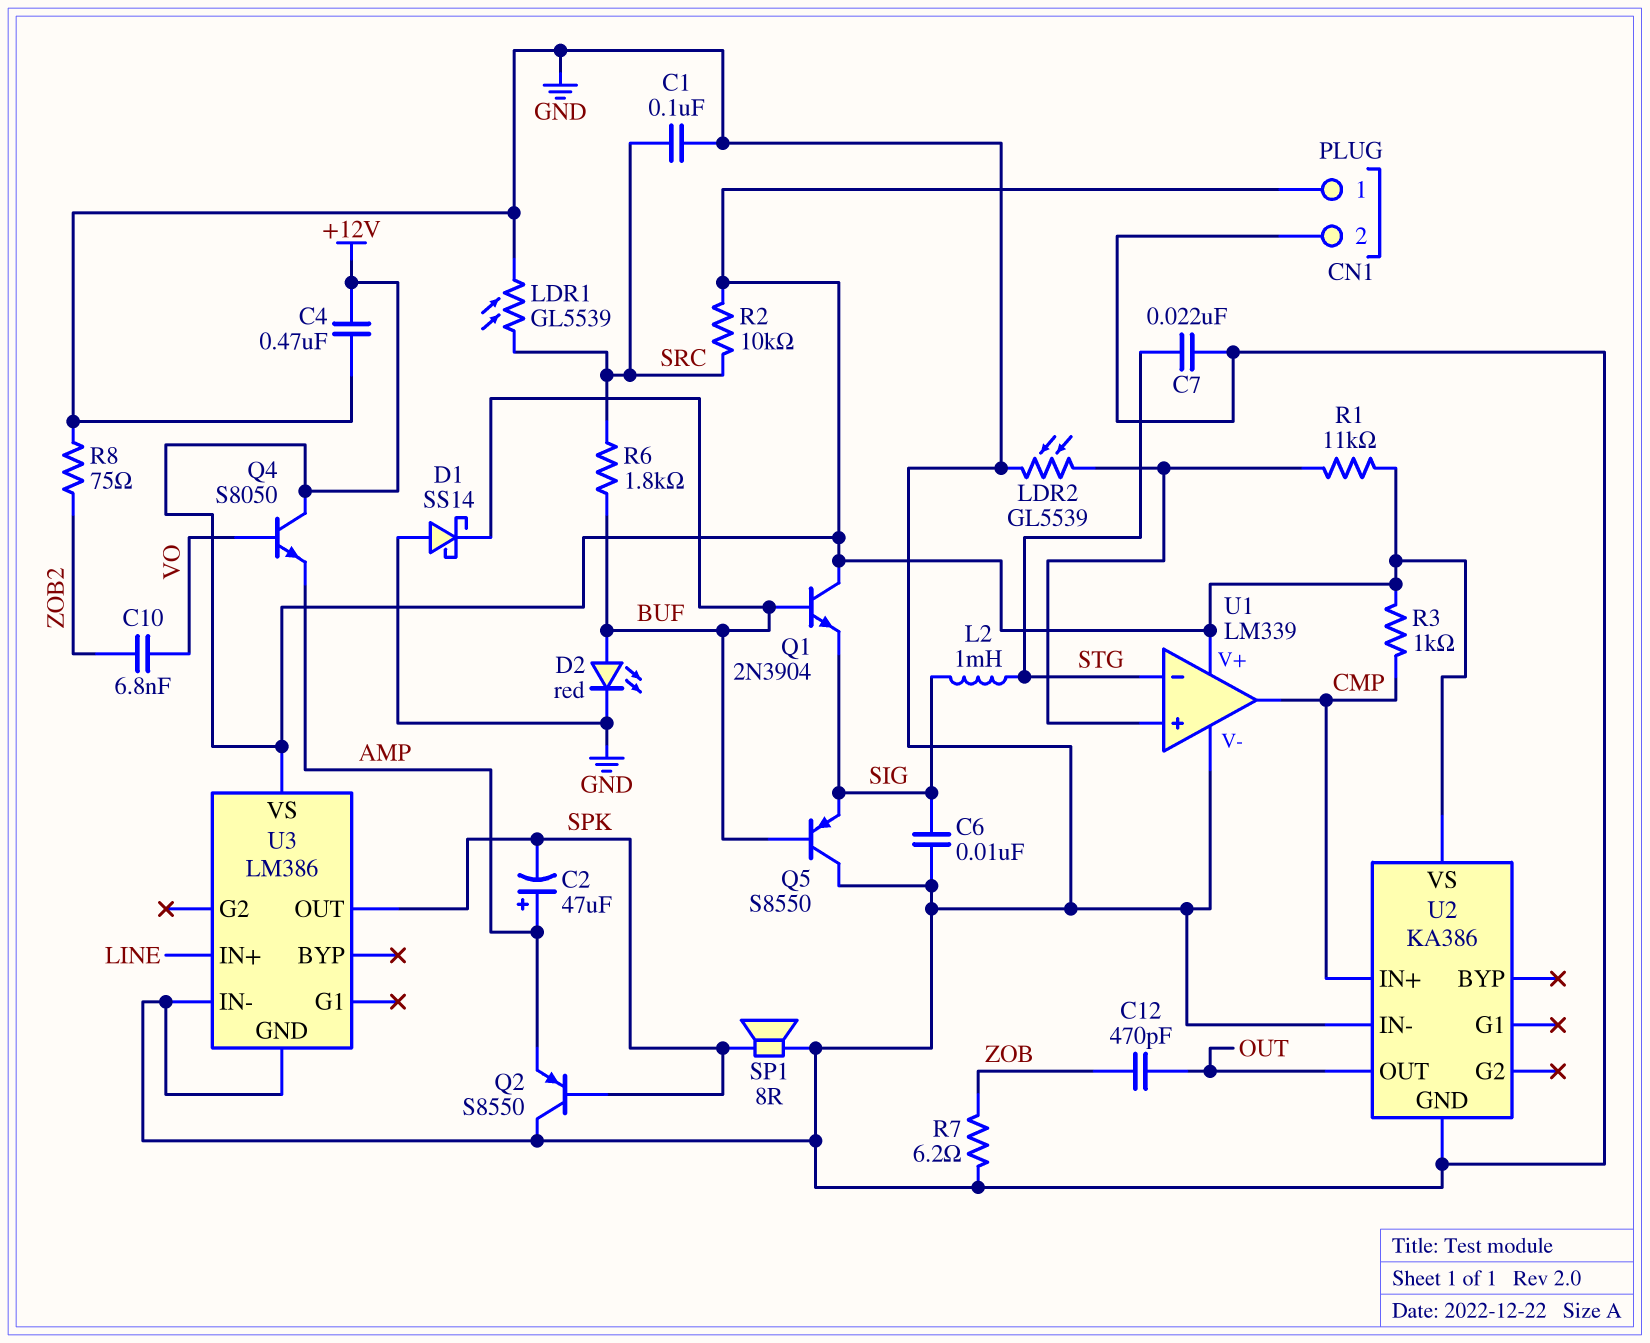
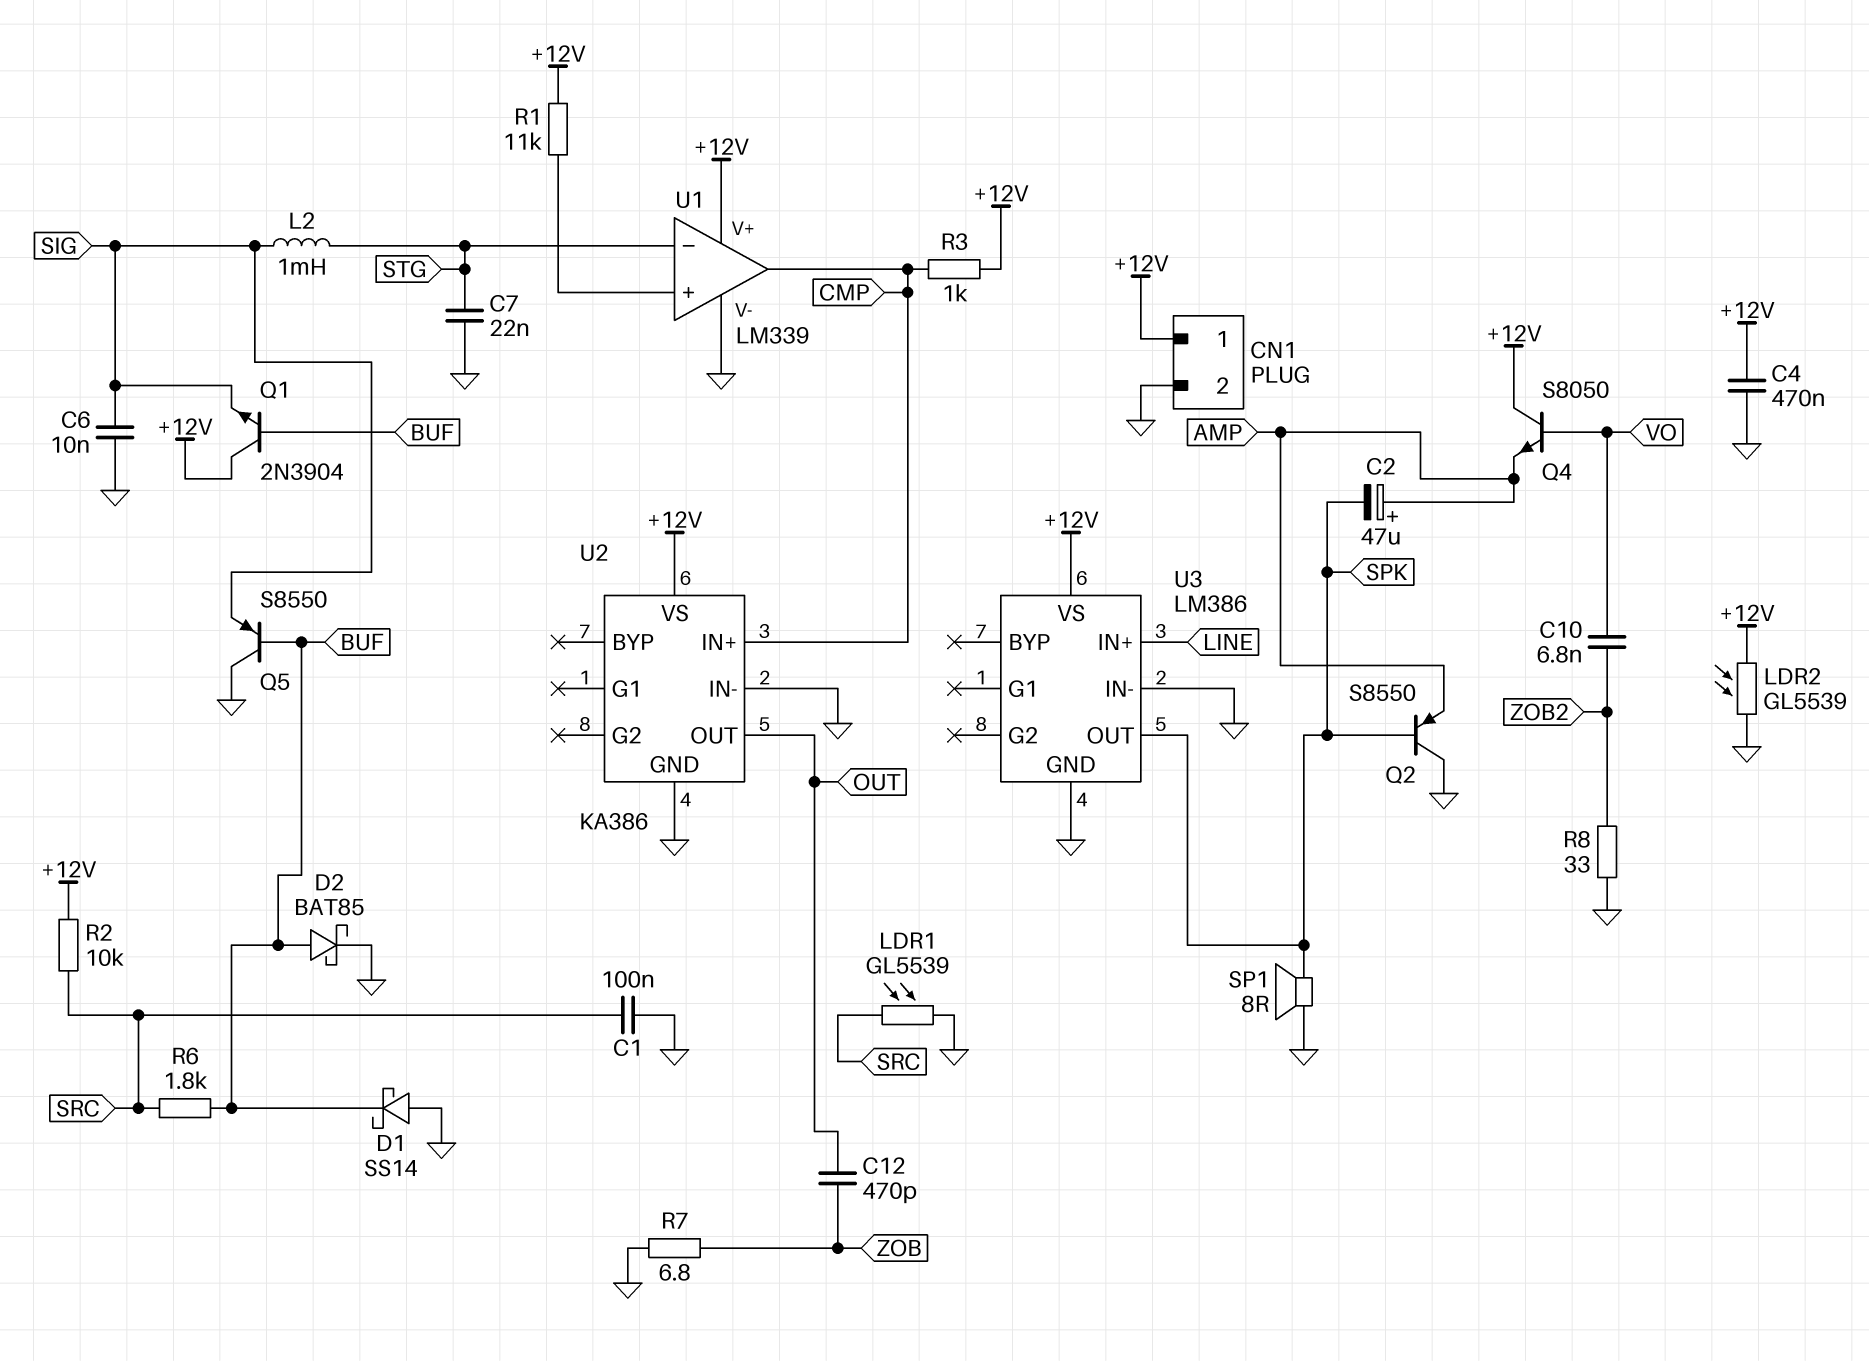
D2: LED red (A BUF, K GND) -> schottky BAT85 (A BUF, K GND)
LDR2: GL5539 (GND, U1/in+) -> GL5539 (+12V, GND)
R7: 6.2 (GND, ZOB) -> 6.8 (GND, ZOB)
R8: 75 (GND, ZOB2) -> 33 (GND, ZOB2)

